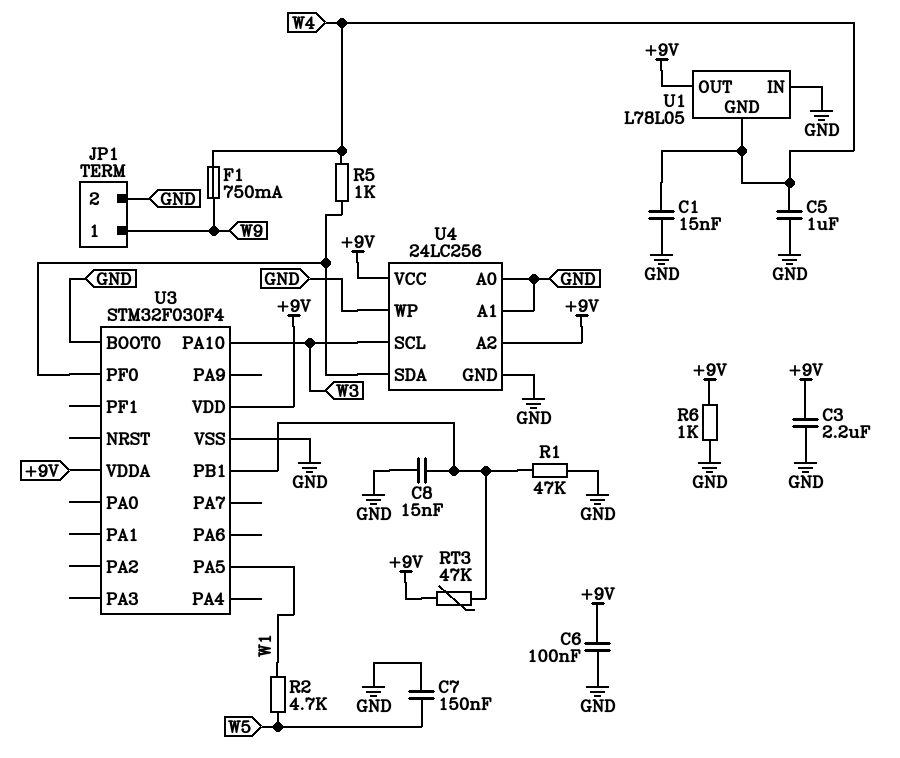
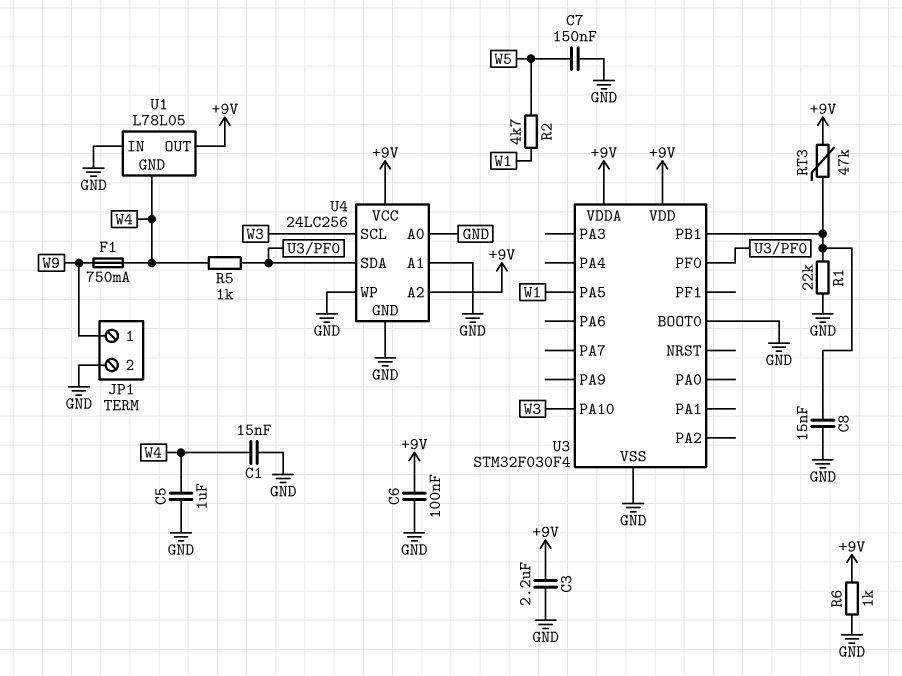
R1: 47k (GND, U3/PB1) -> 22k (GND, U3/PB1)

